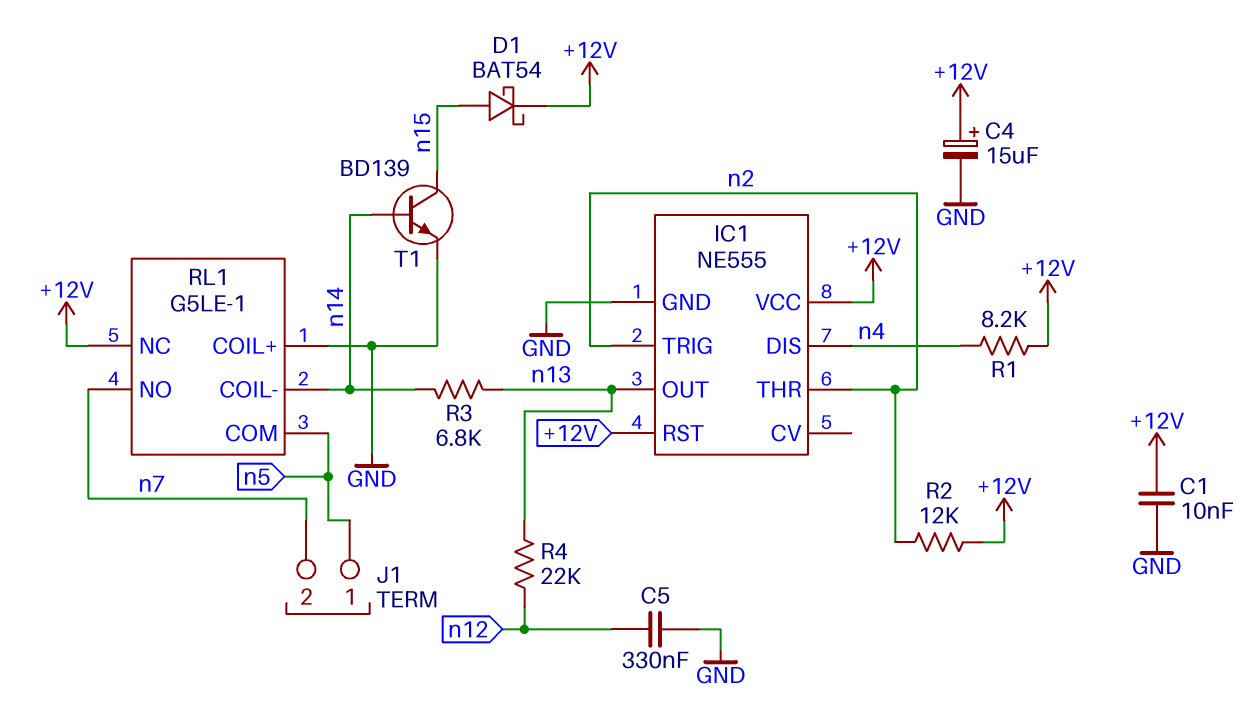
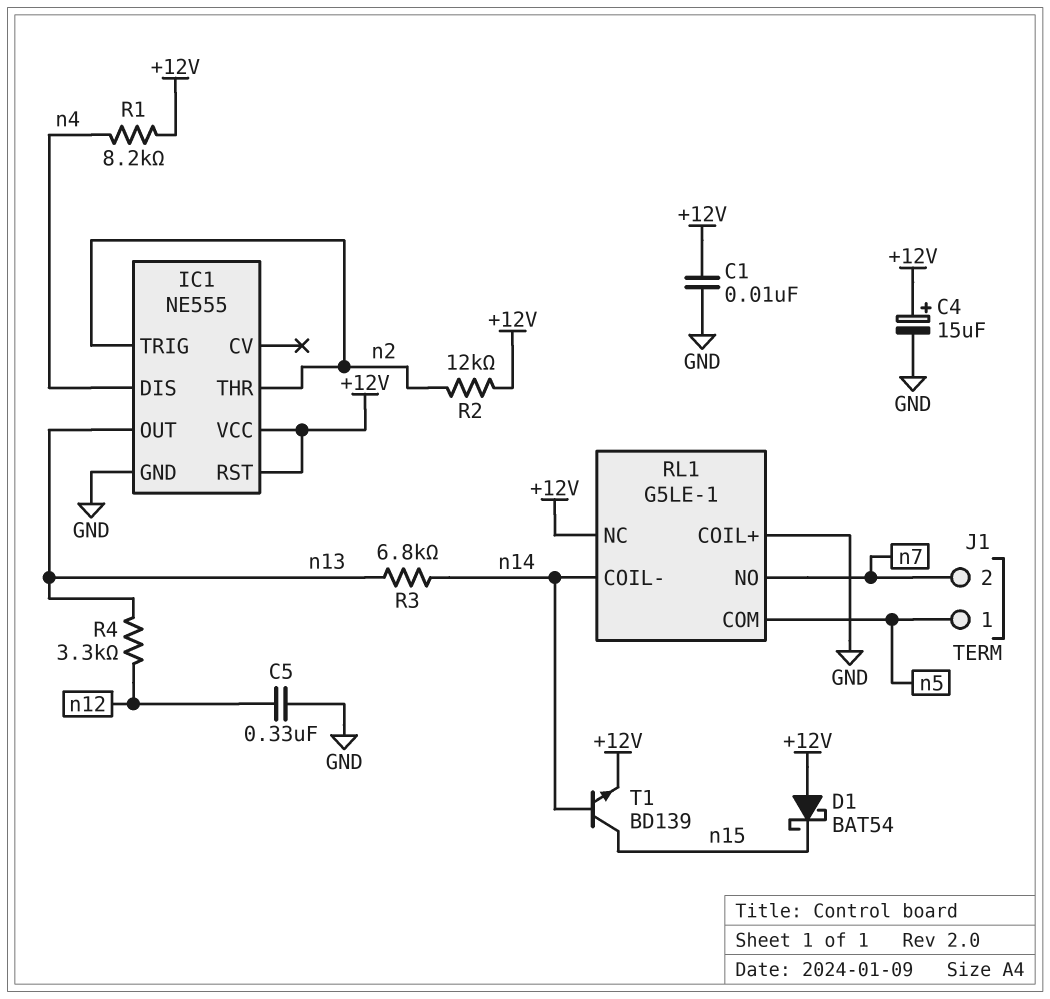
D1: schottky BAT54 (A n15, K +12V) -> schottky BAT54 (A +12V, K n15)
R4: 22k (n12, n13) -> 3.3k (n12, n13)
T1: NPN BD139 (B n14, C n15, E GND) -> NPN BD139 (B n14, C n15, E +12V)

